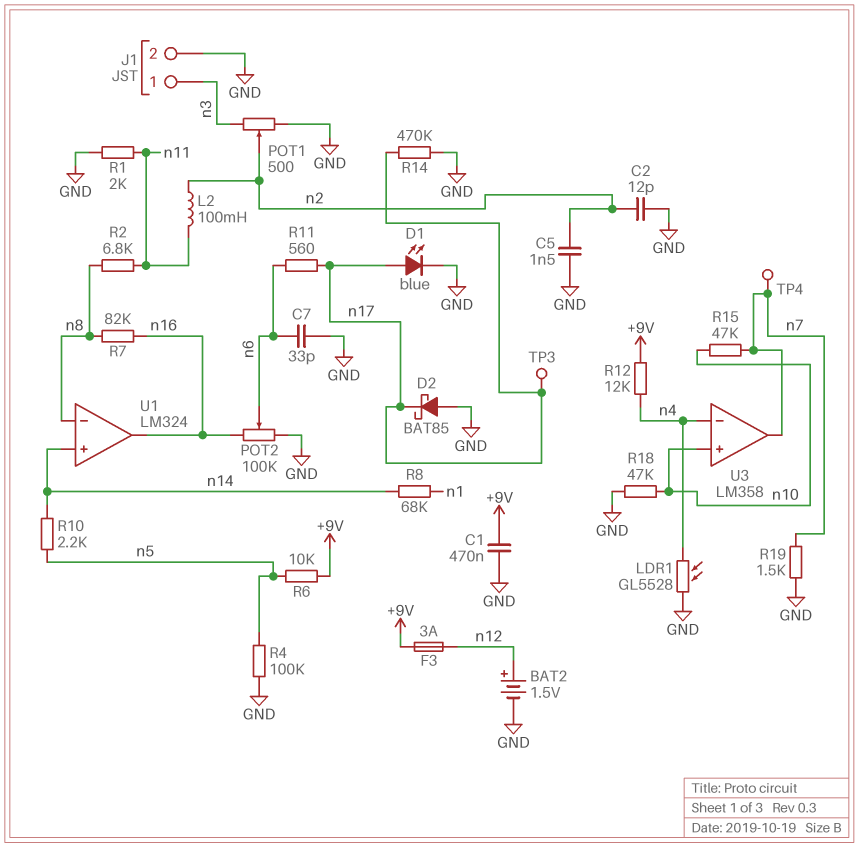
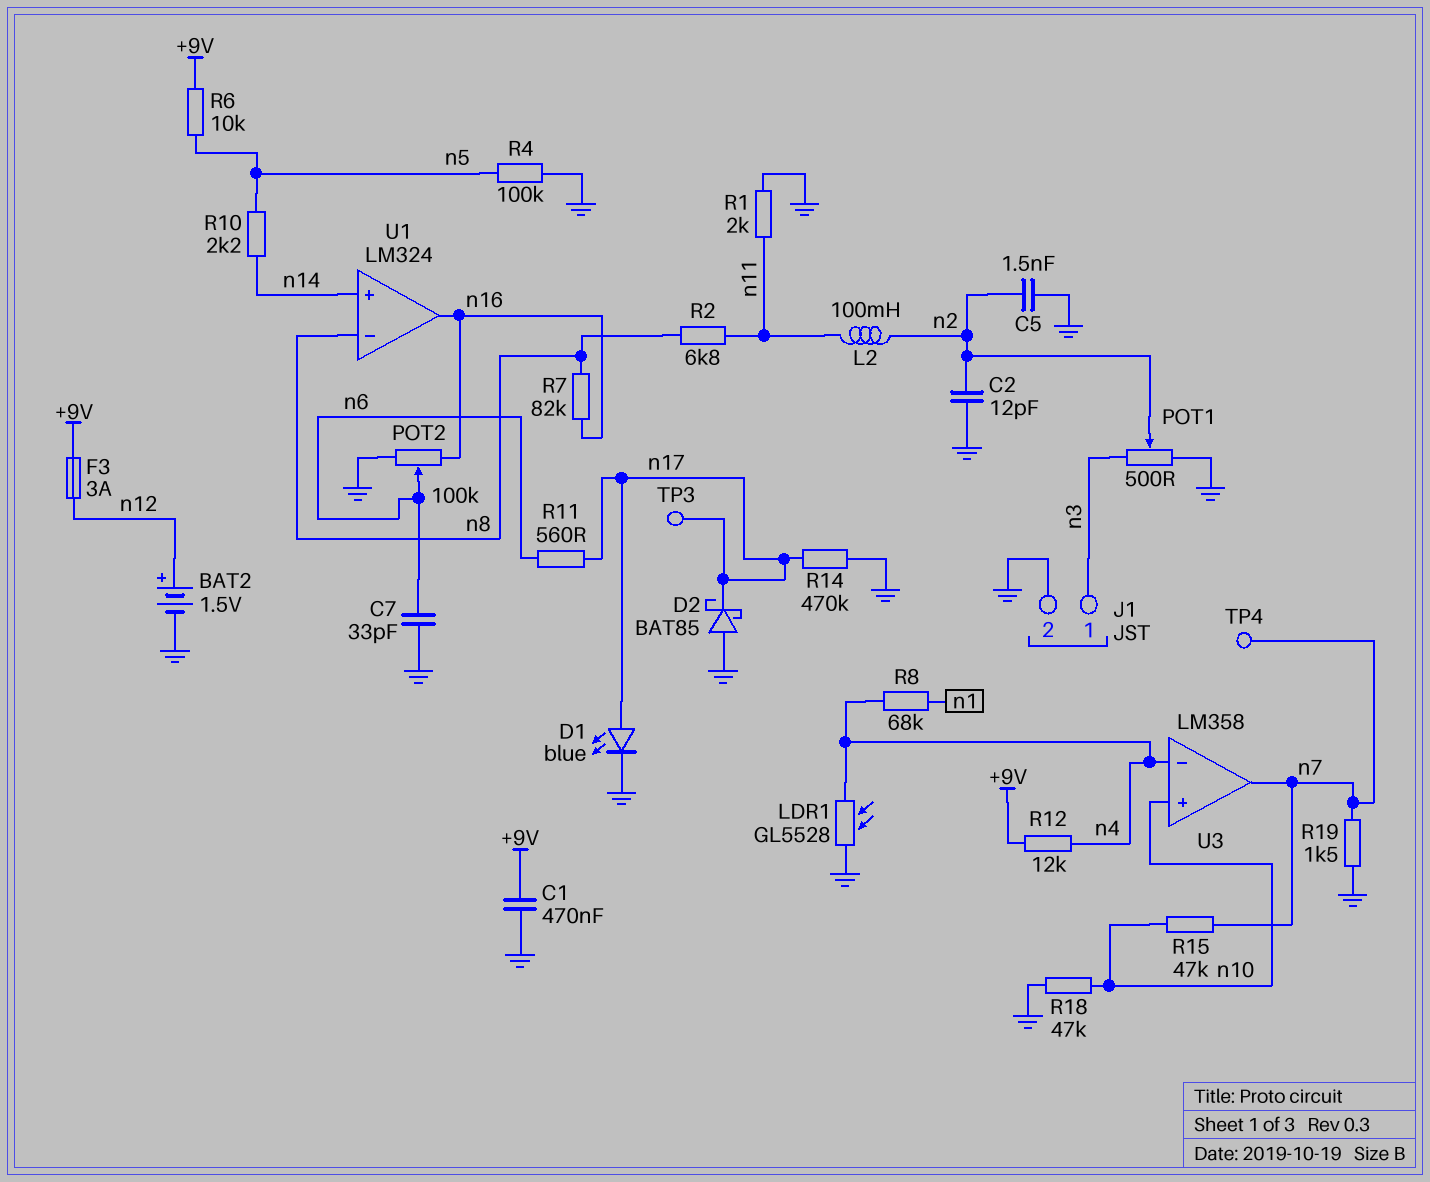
R8: 68k (n1, n14) -> 68k (n1, n4)

